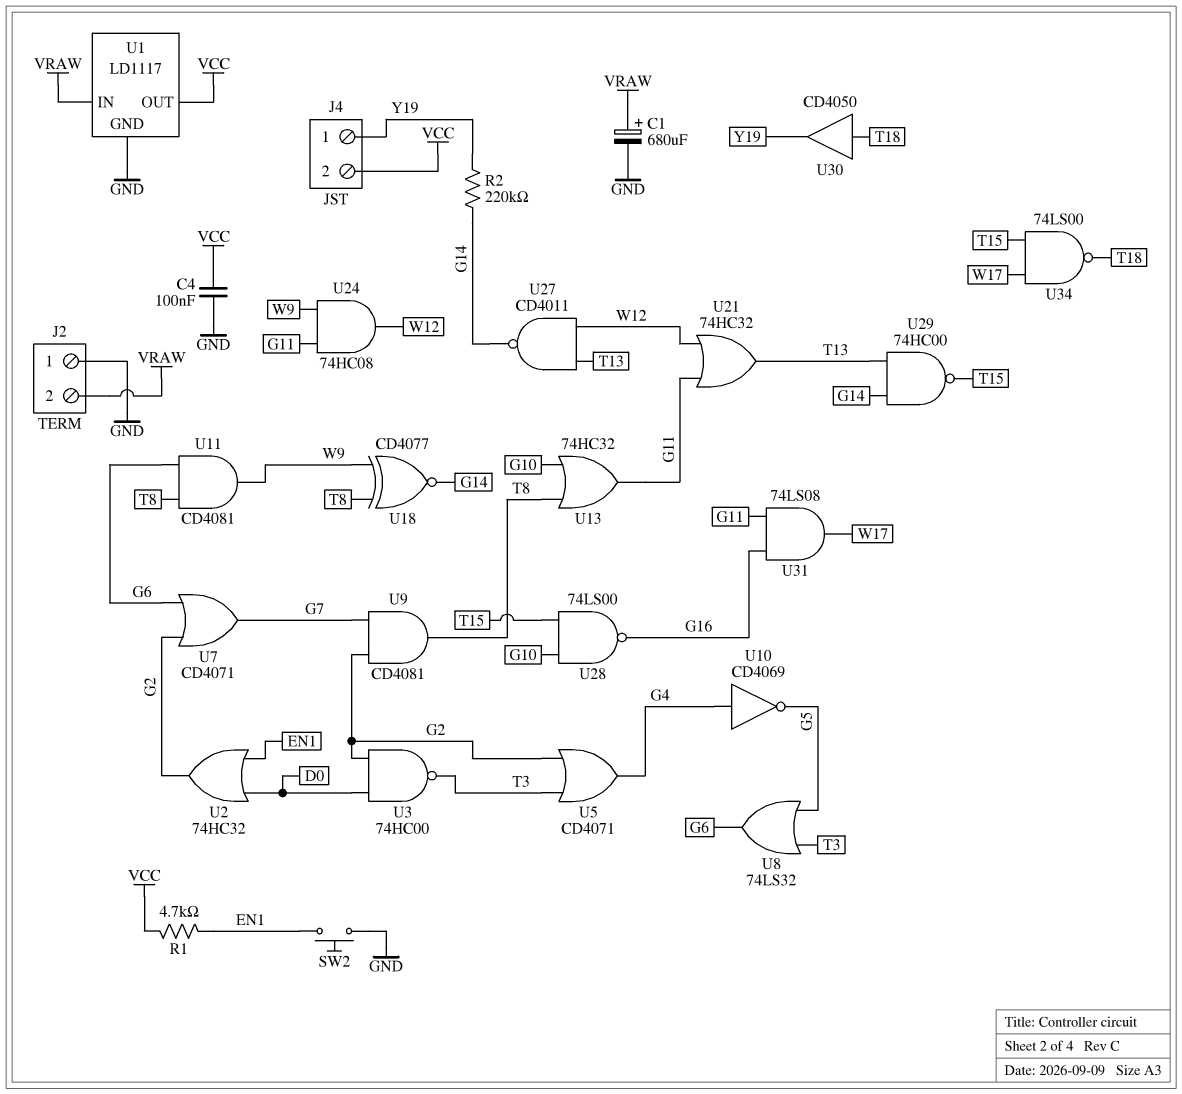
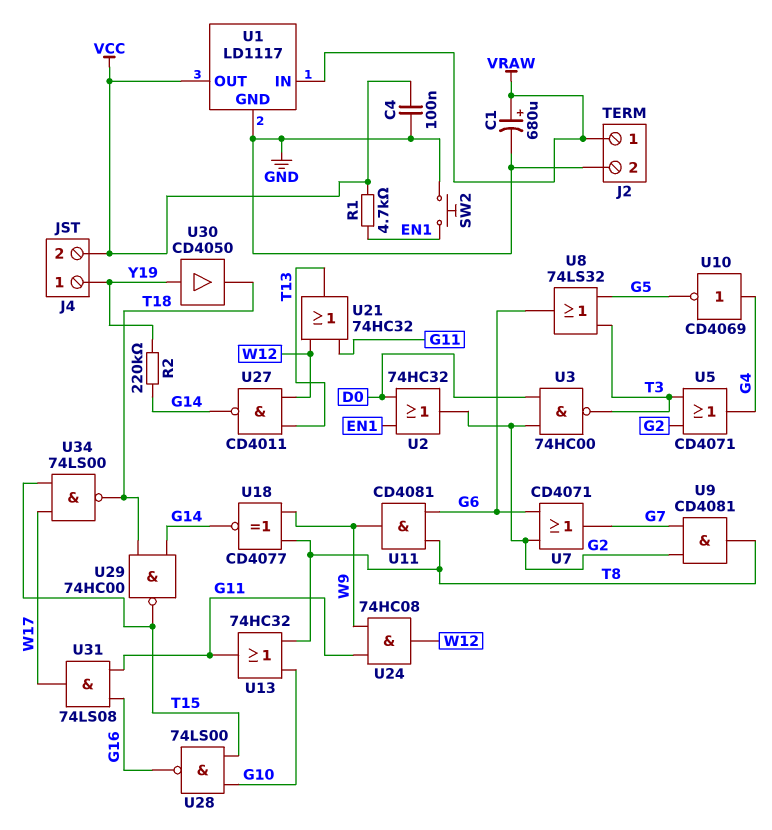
J2 pin 1: GND -> VRAW
J2 pin 2: VRAW -> GND
U29: NAND 74HC00 (in G14, in T13, out T15) -> NAND 74HC00 (in G14, in T18, out T15)
U30: buffer CD4050 (in T18, out Y19) -> buffer CD4050 (in Y19, out T18)

